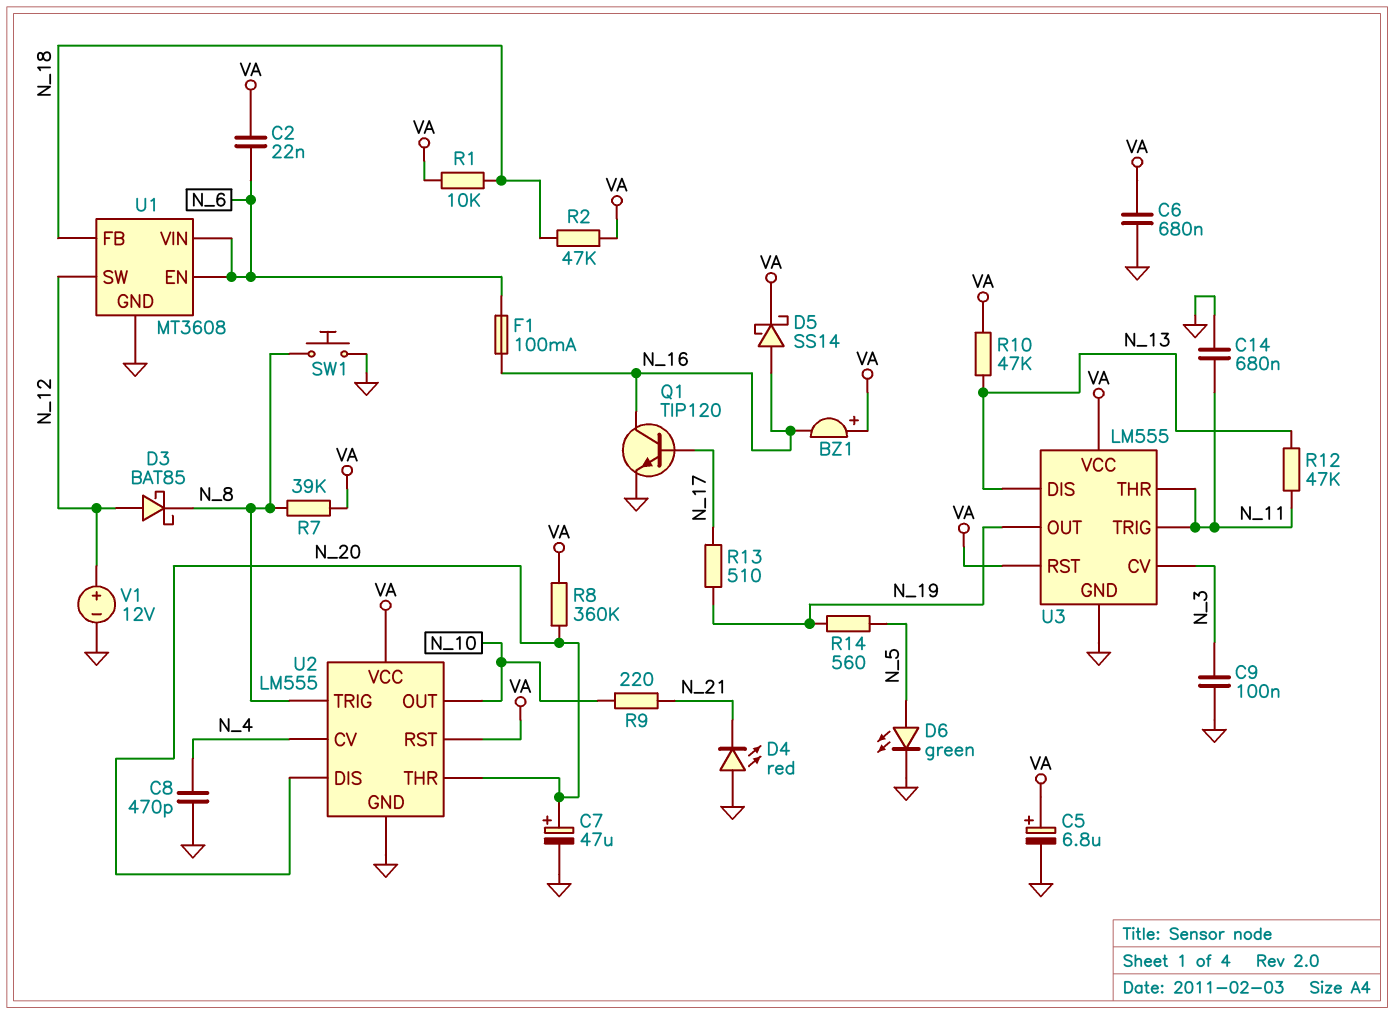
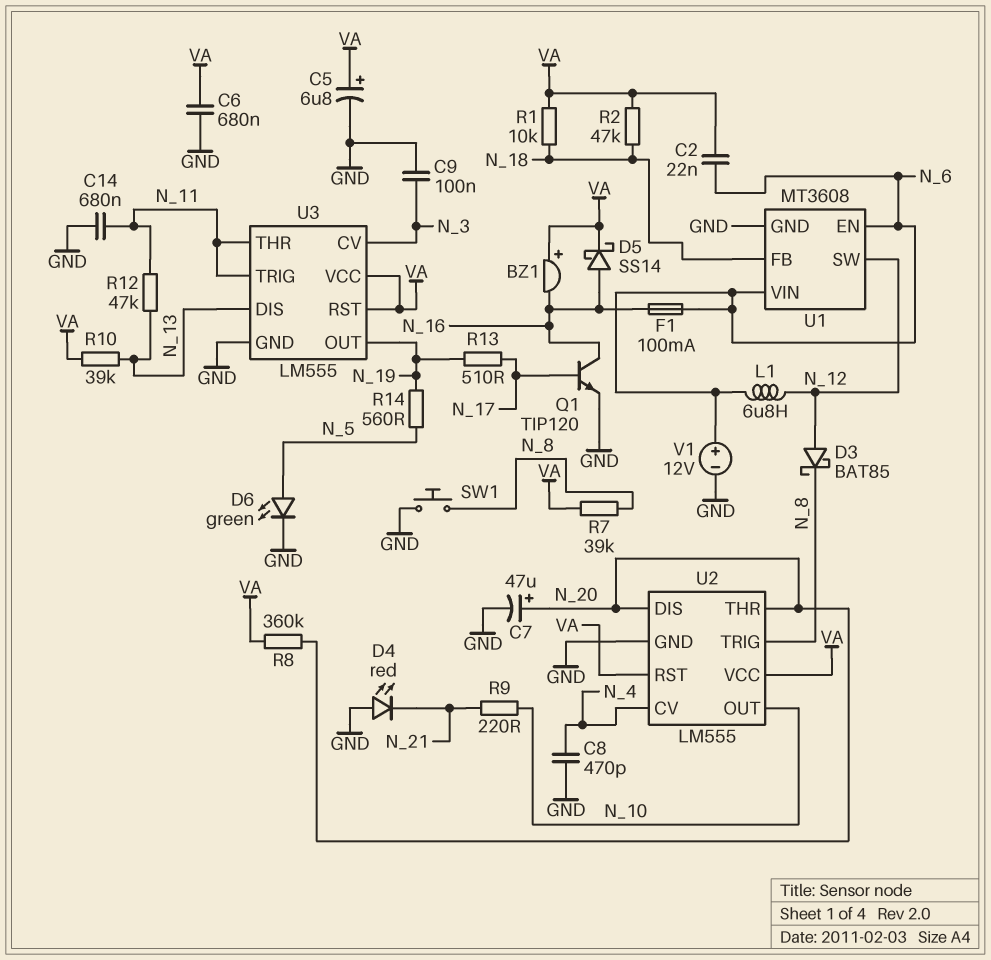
L1: none -> 6.8uH (N_6, N_12)
R10: 47k (N_13, VA) -> 39k (N_13, VA)
V1: 12V (plus N_12, minus GND) -> 12V (plus N_6, minus GND)

